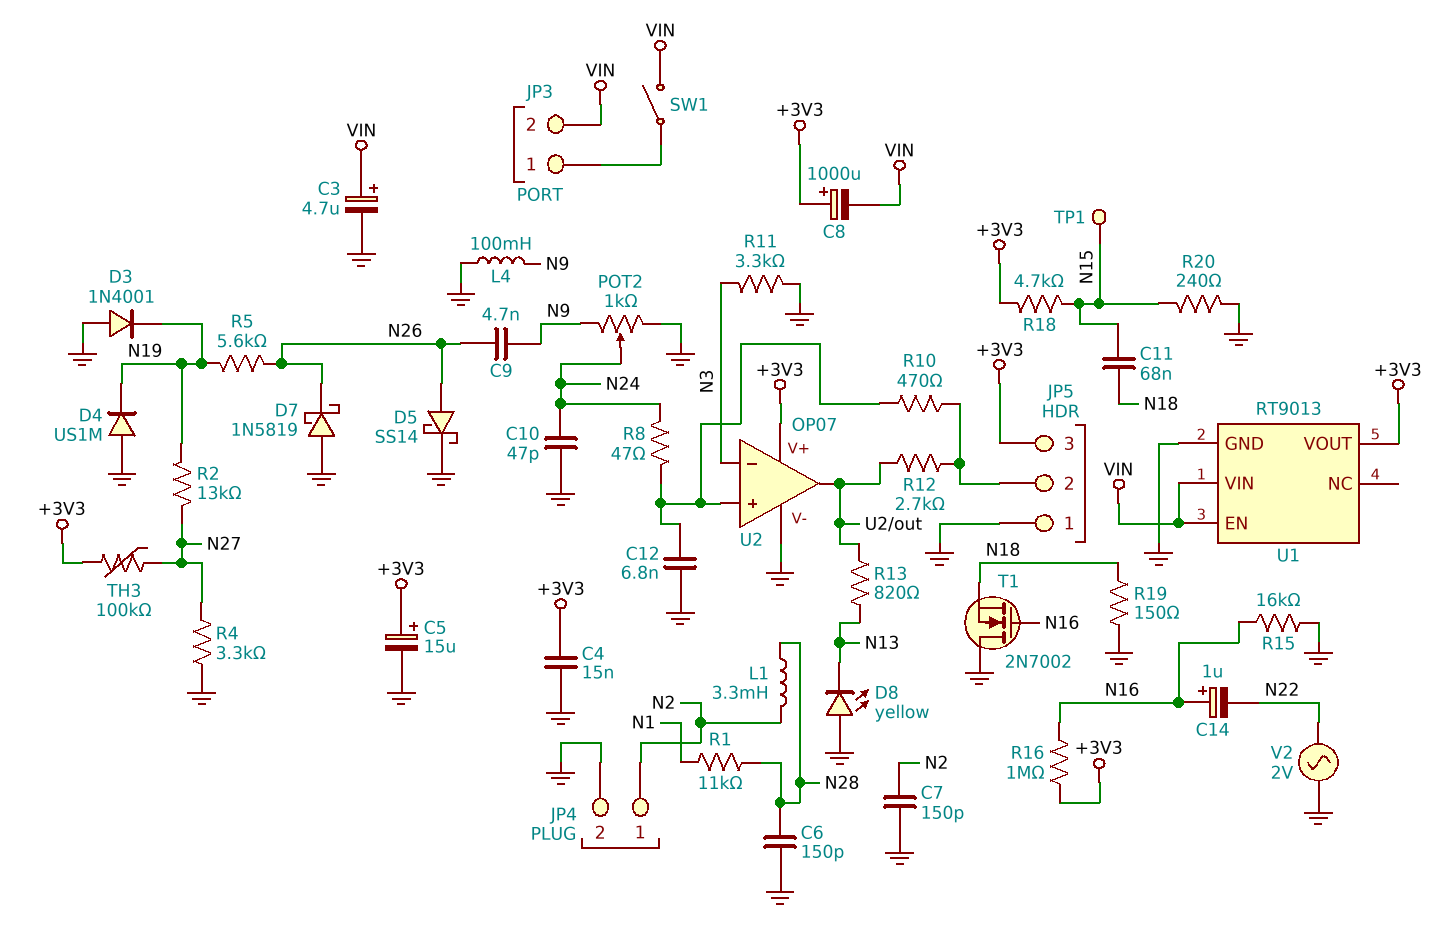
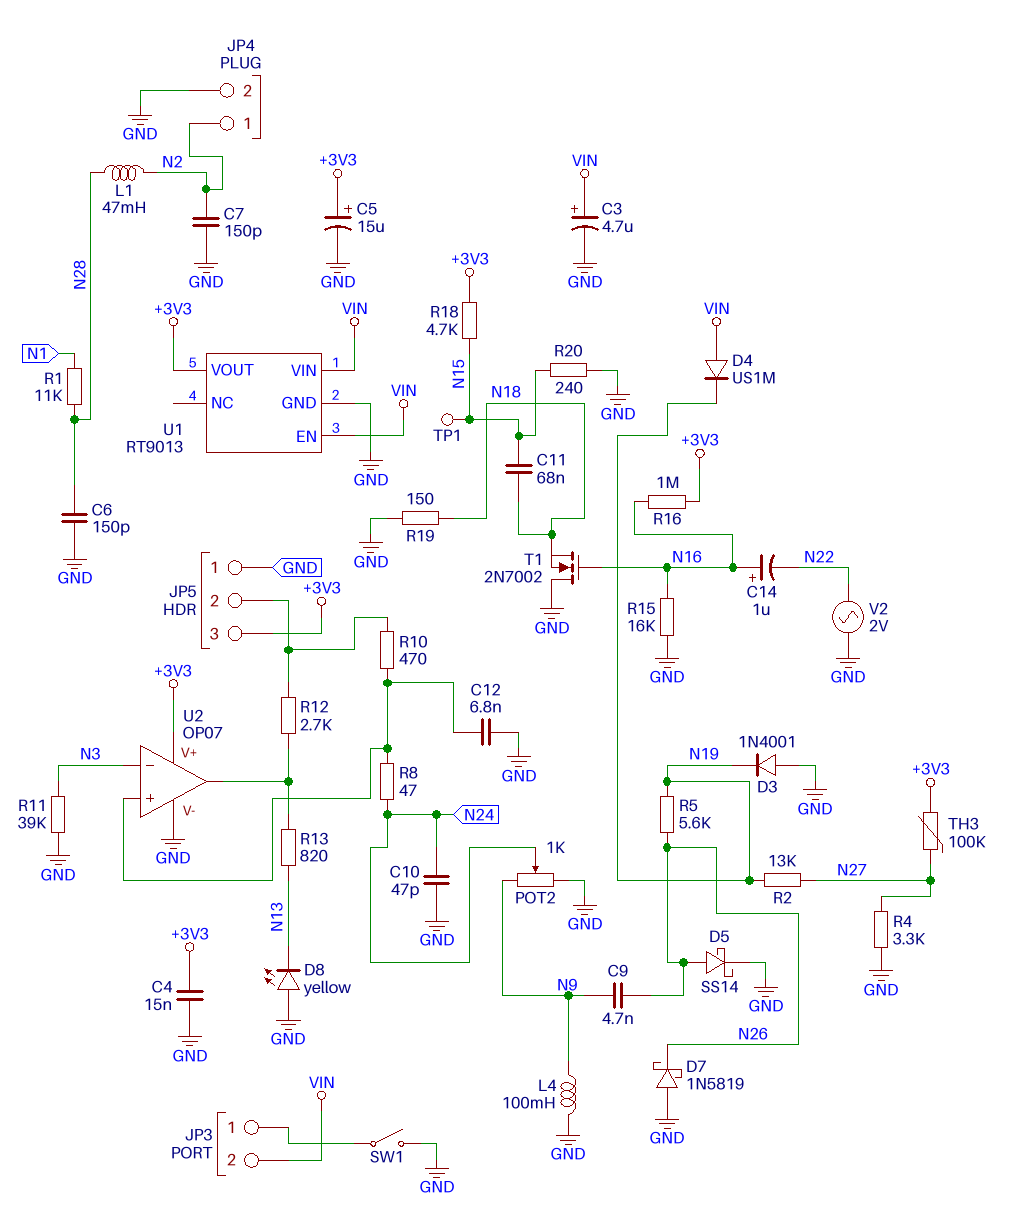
C8: 1000uF (plus +3V3, minus VIN) -> none
D4: diode US1M (A GND, K N19) -> diode US1M (A VIN, K N19)
L1: 3.3mH (N2, N28) -> 47mH (N2, N28)
R11: 3.3k (GND, N3) -> 39k (GND, N3)
SW1: switch (JP3/1, VIN) -> switch (GND, JP3/1)

